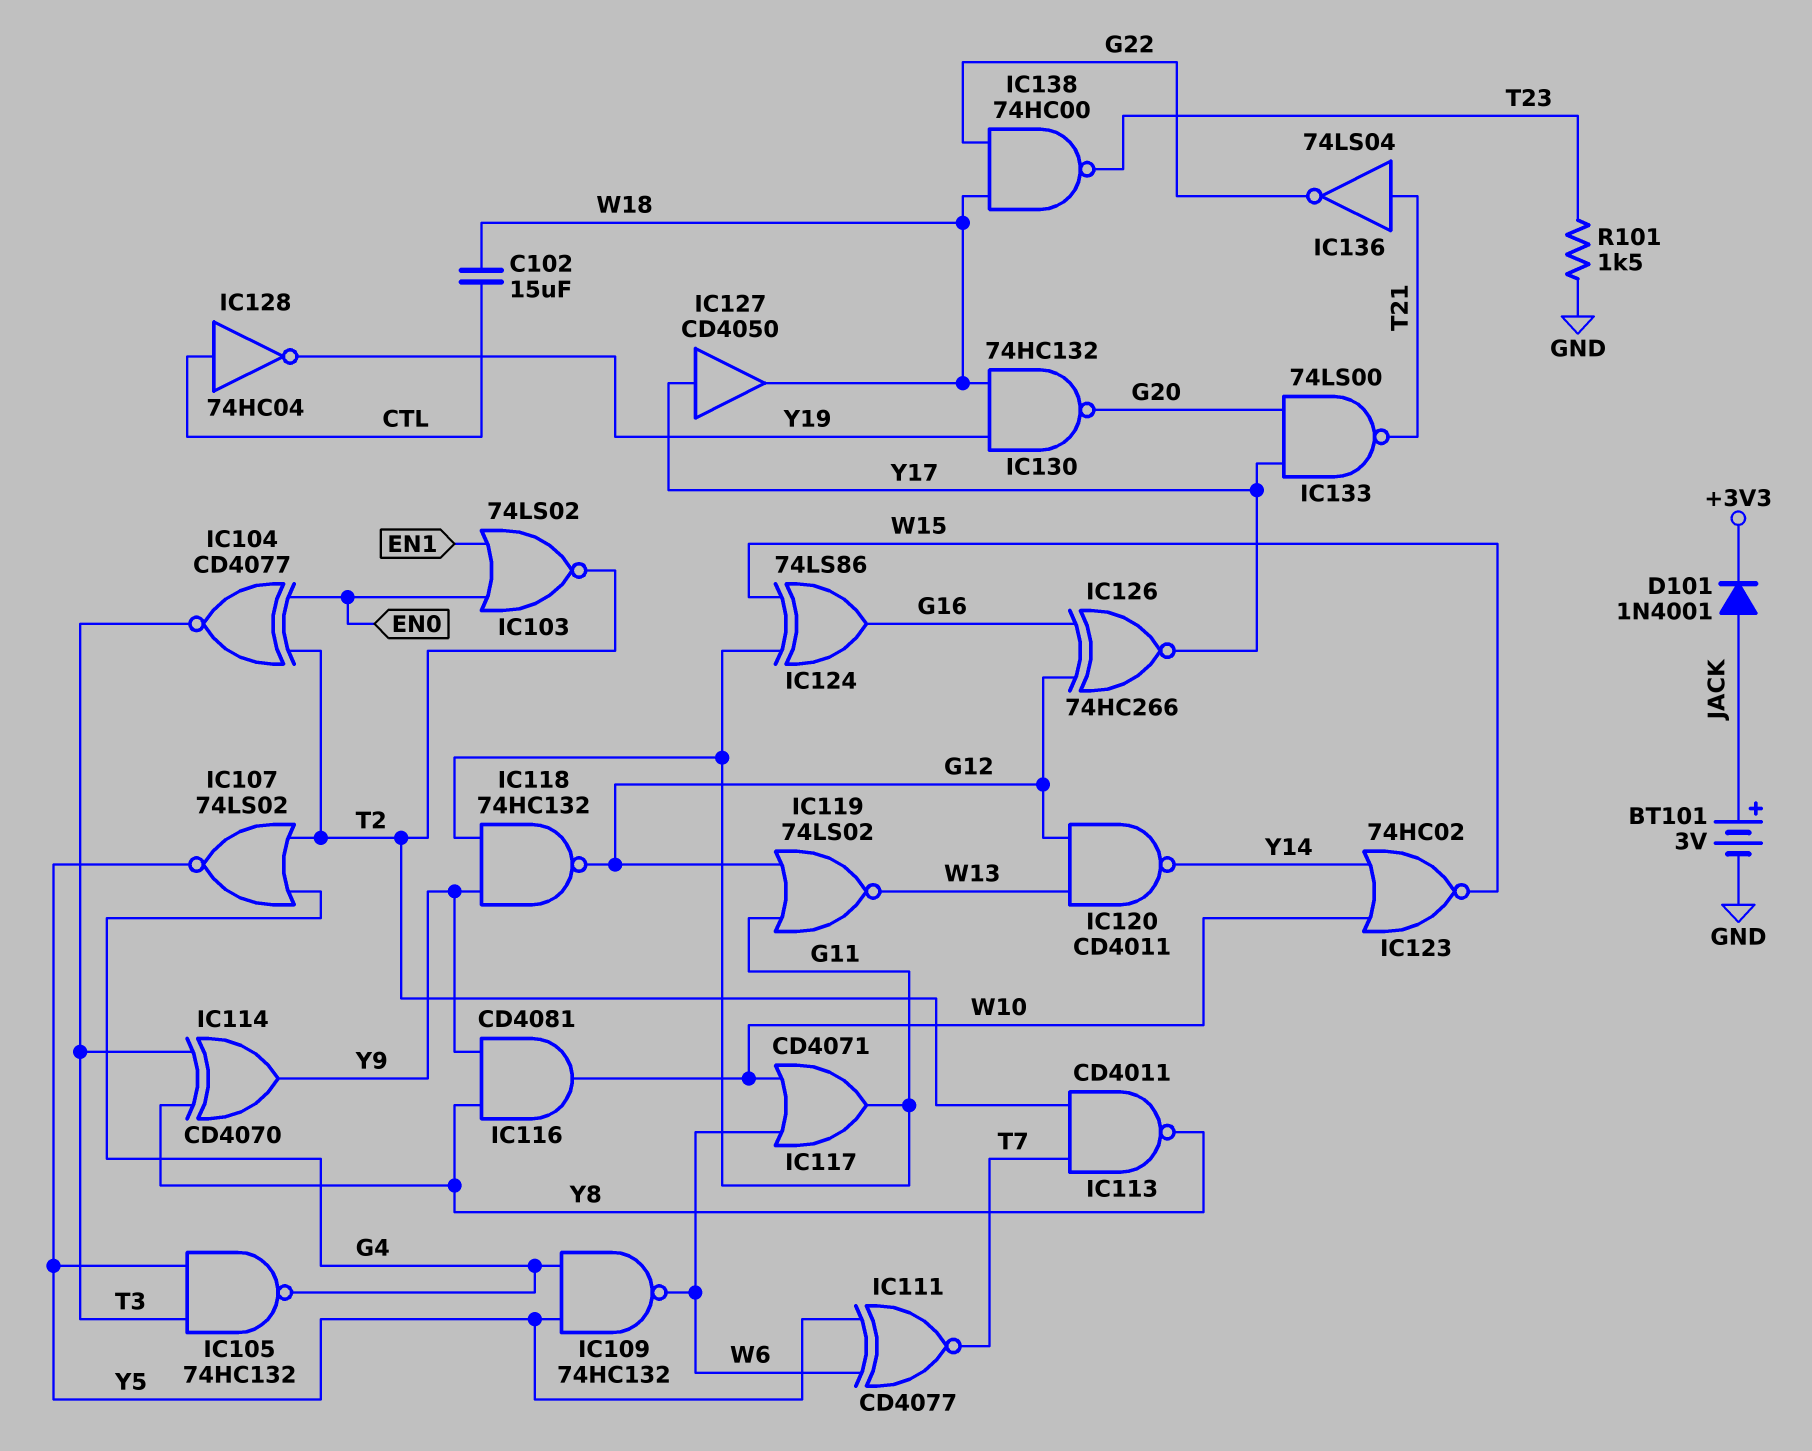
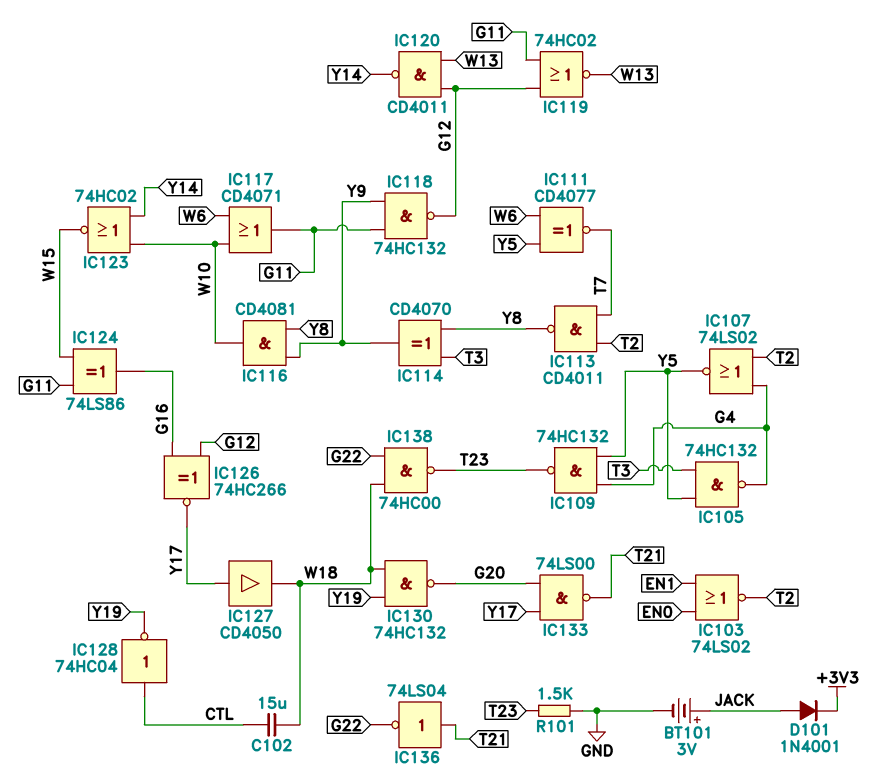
IC104: XNOR CD4077 (in EN0, in T2, out T3) -> none
IC109: NAND 74HC132 (in G4, in Y5, out W6) -> NAND 74HC132 (in G4, in Y5, out T23)
IC119: NOR 74LS02 (in G11, in G12, out W13) -> NOR 74HC02 (in G11, in G12, out W13)

